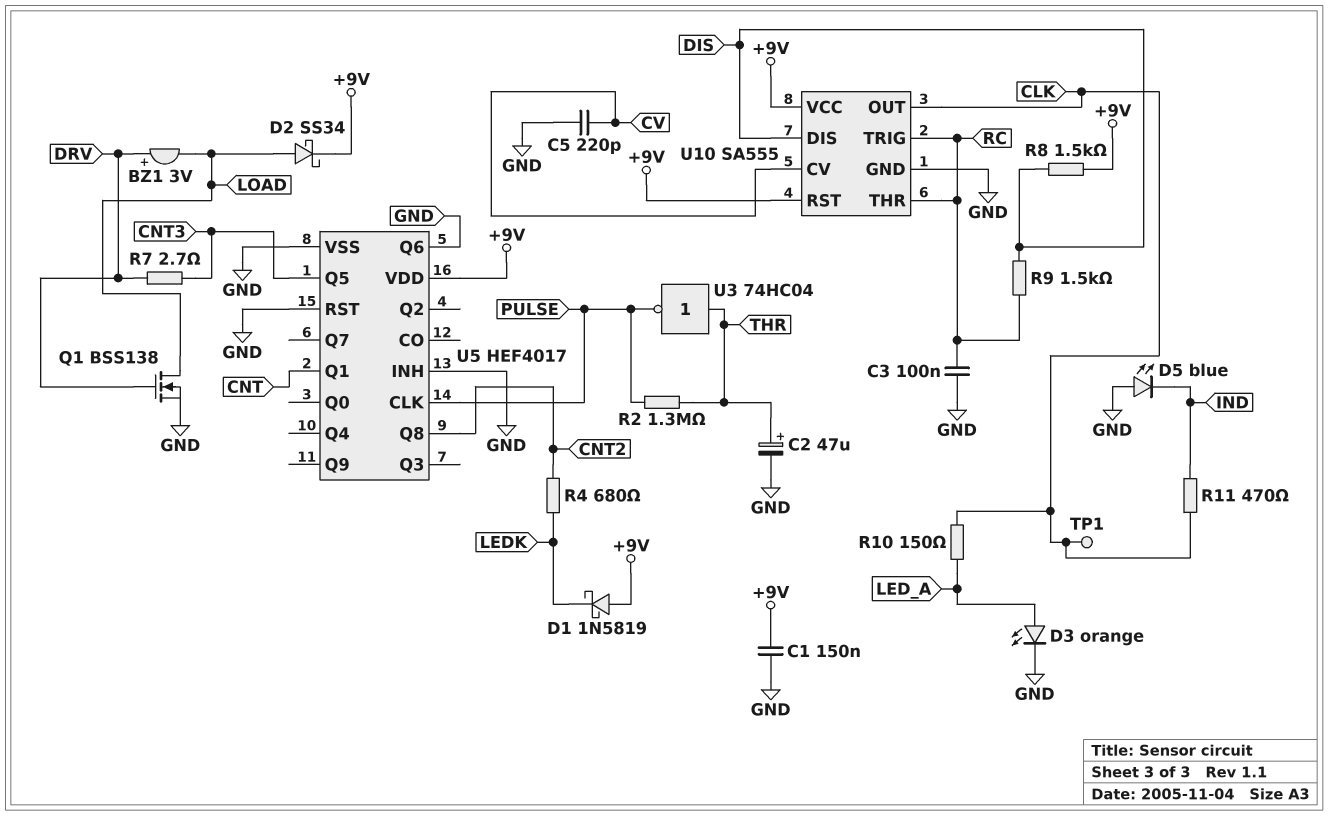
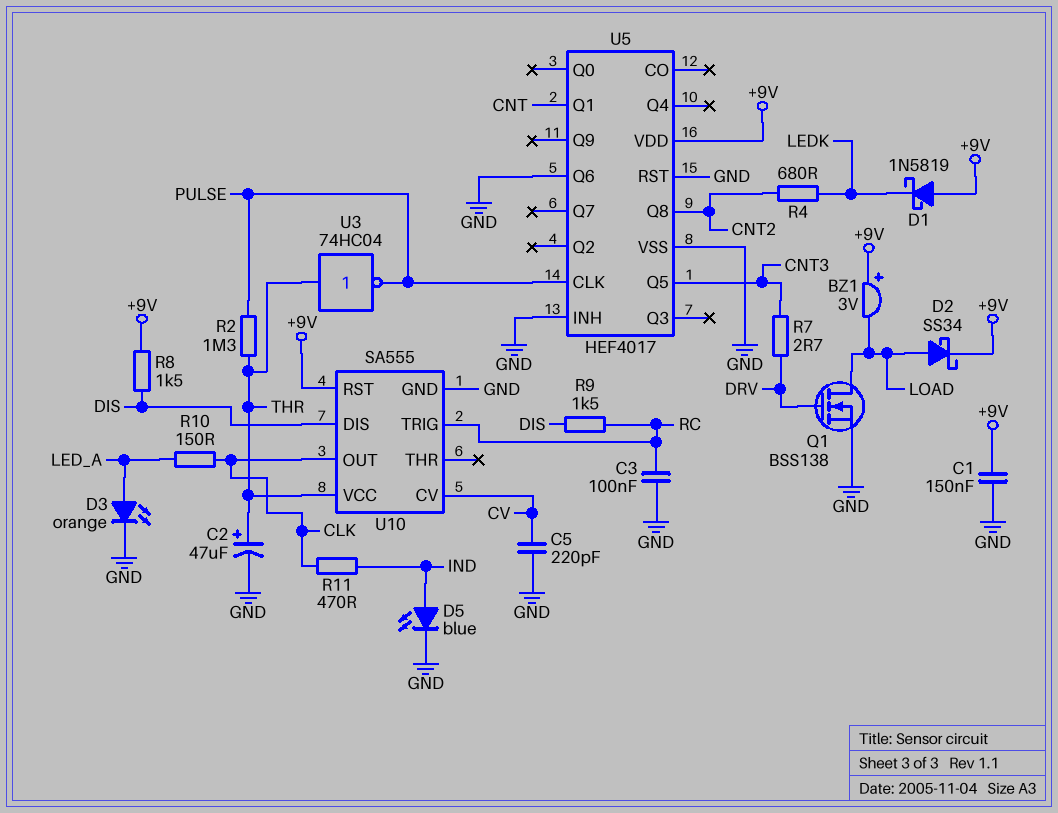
BZ1: buzzer 3V (plus DRV, minus LOAD) -> buzzer 3V (plus +9V, minus LOAD)
D5: LED blue (A GND, K IND) -> LED blue (A IND, K GND)
TP1: test point (CLK) -> none
U10 pin THR: RC -> none
U10 pin VCC: +9V -> THR

